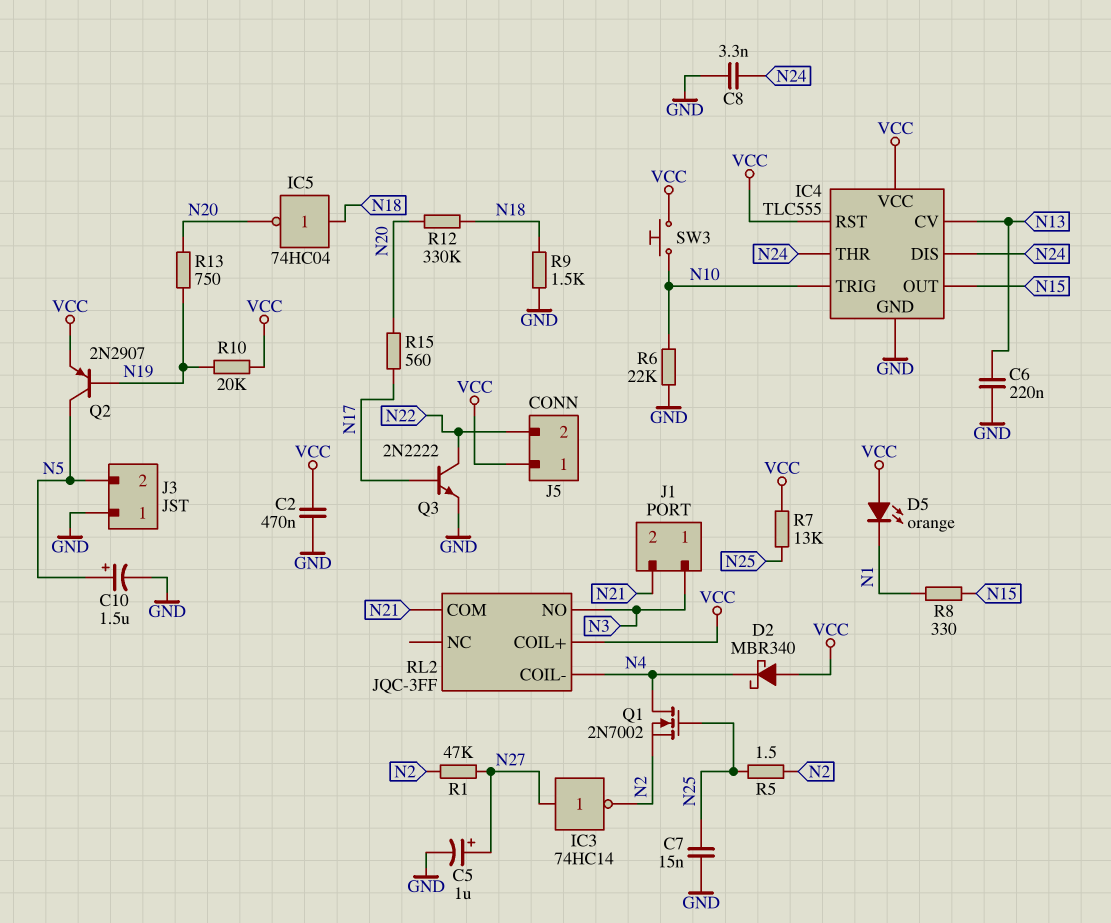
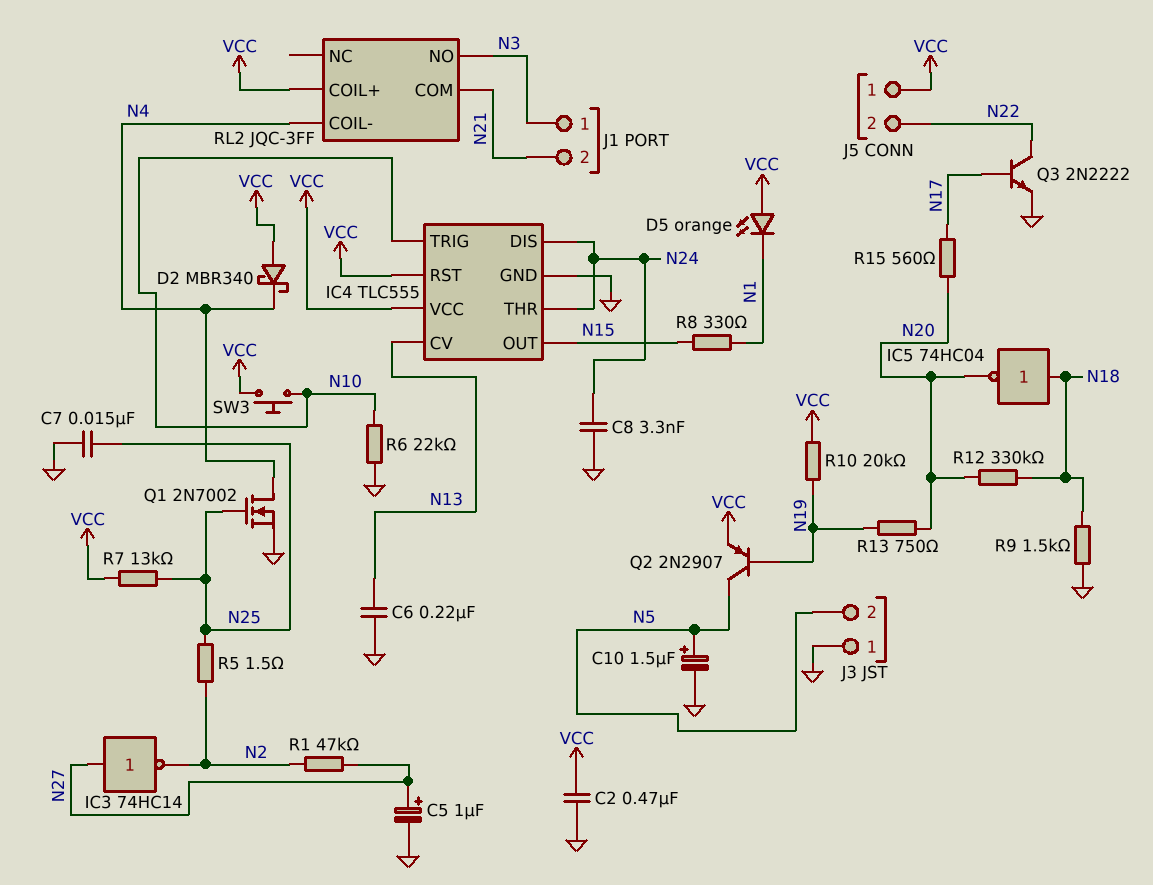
Q1: NMOS 2N7002 (G N25, D N4, S N2) -> NMOS 2N7002 (G N25, D N4, S GND)

